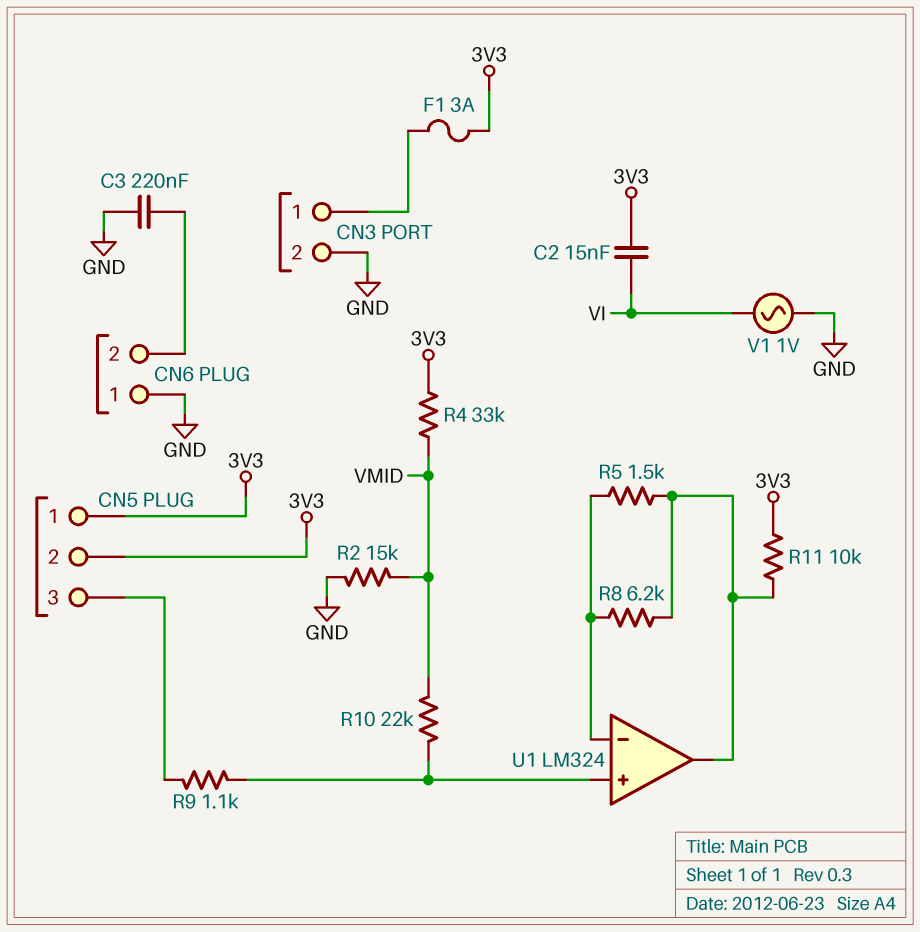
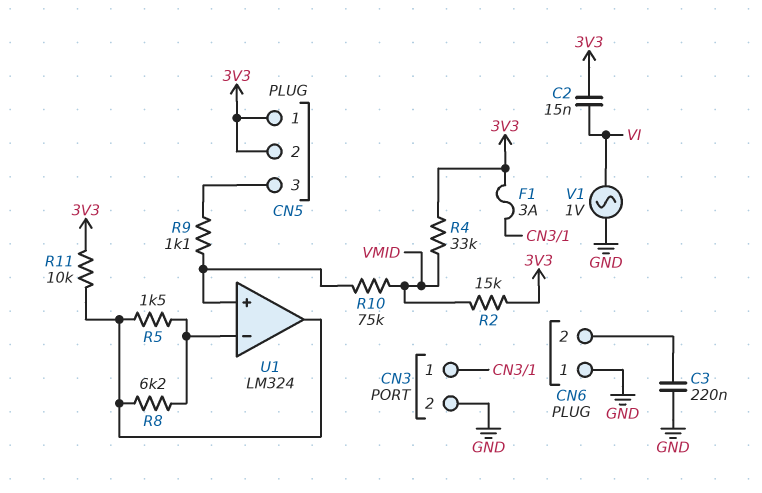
R2: 15k (GND, VMID) -> 15k (3V3, VMID)
R10: 22k (U1/in+, VMID) -> 75k (U1/in+, VMID)

